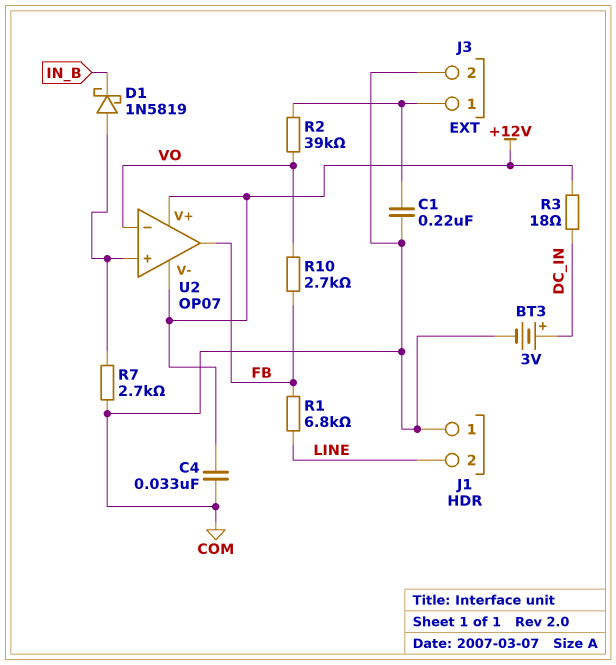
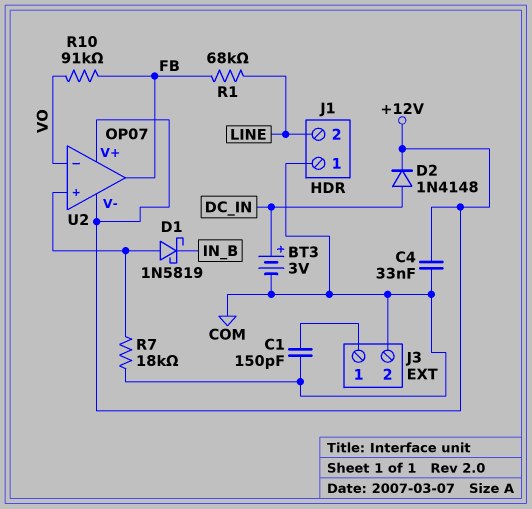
C1: 220nF (COM, J3/1) -> 150pF (COM, J3/1)
D2: none -> diode 1N4148 (A DC_IN, K +12V)
R1: 6.8k (FB, LINE) -> 68k (FB, LINE)
R2: 39k (J3/1, VO) -> none
R3: 18 (+12V, DC_IN) -> none
R7: 2.7k (COM, U2/in+) -> 18k (COM, U2/in+)
R10: 2.7k (FB, VO) -> 91k (FB, VO)

